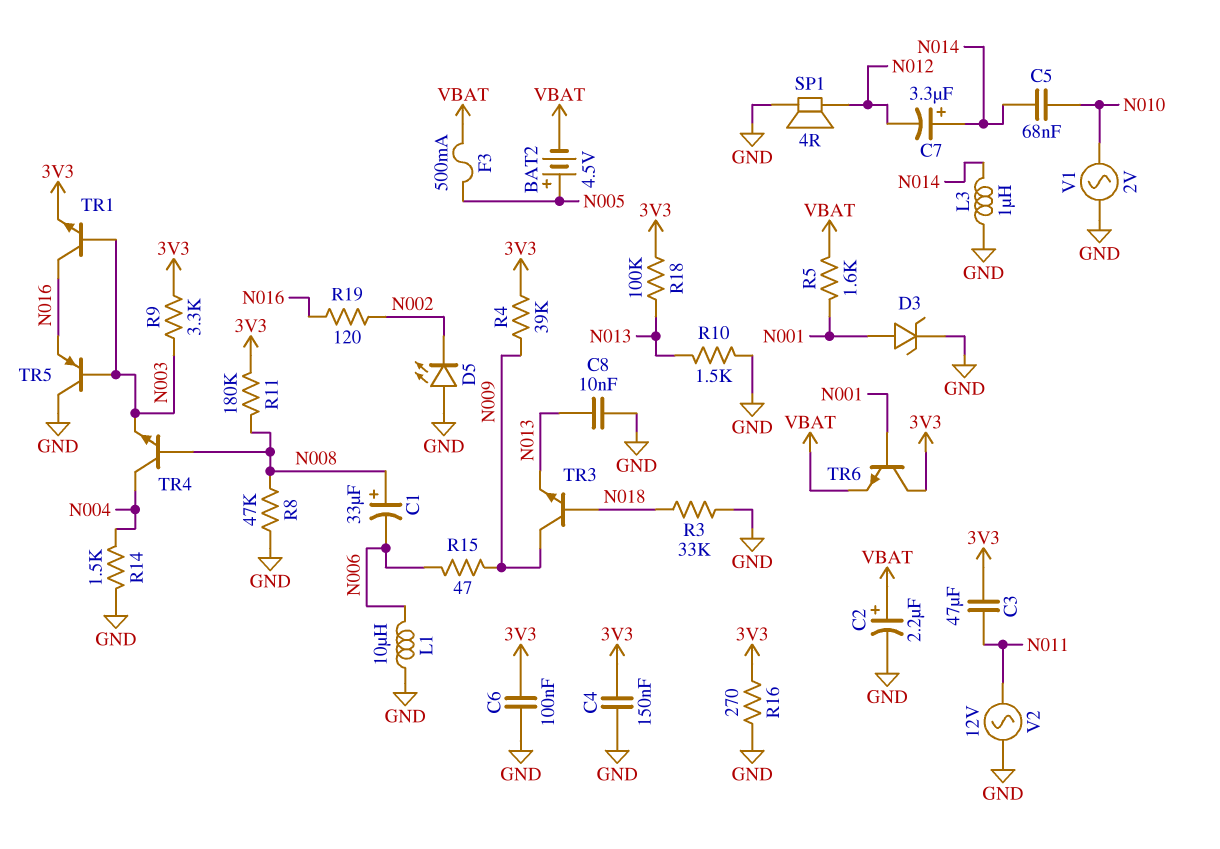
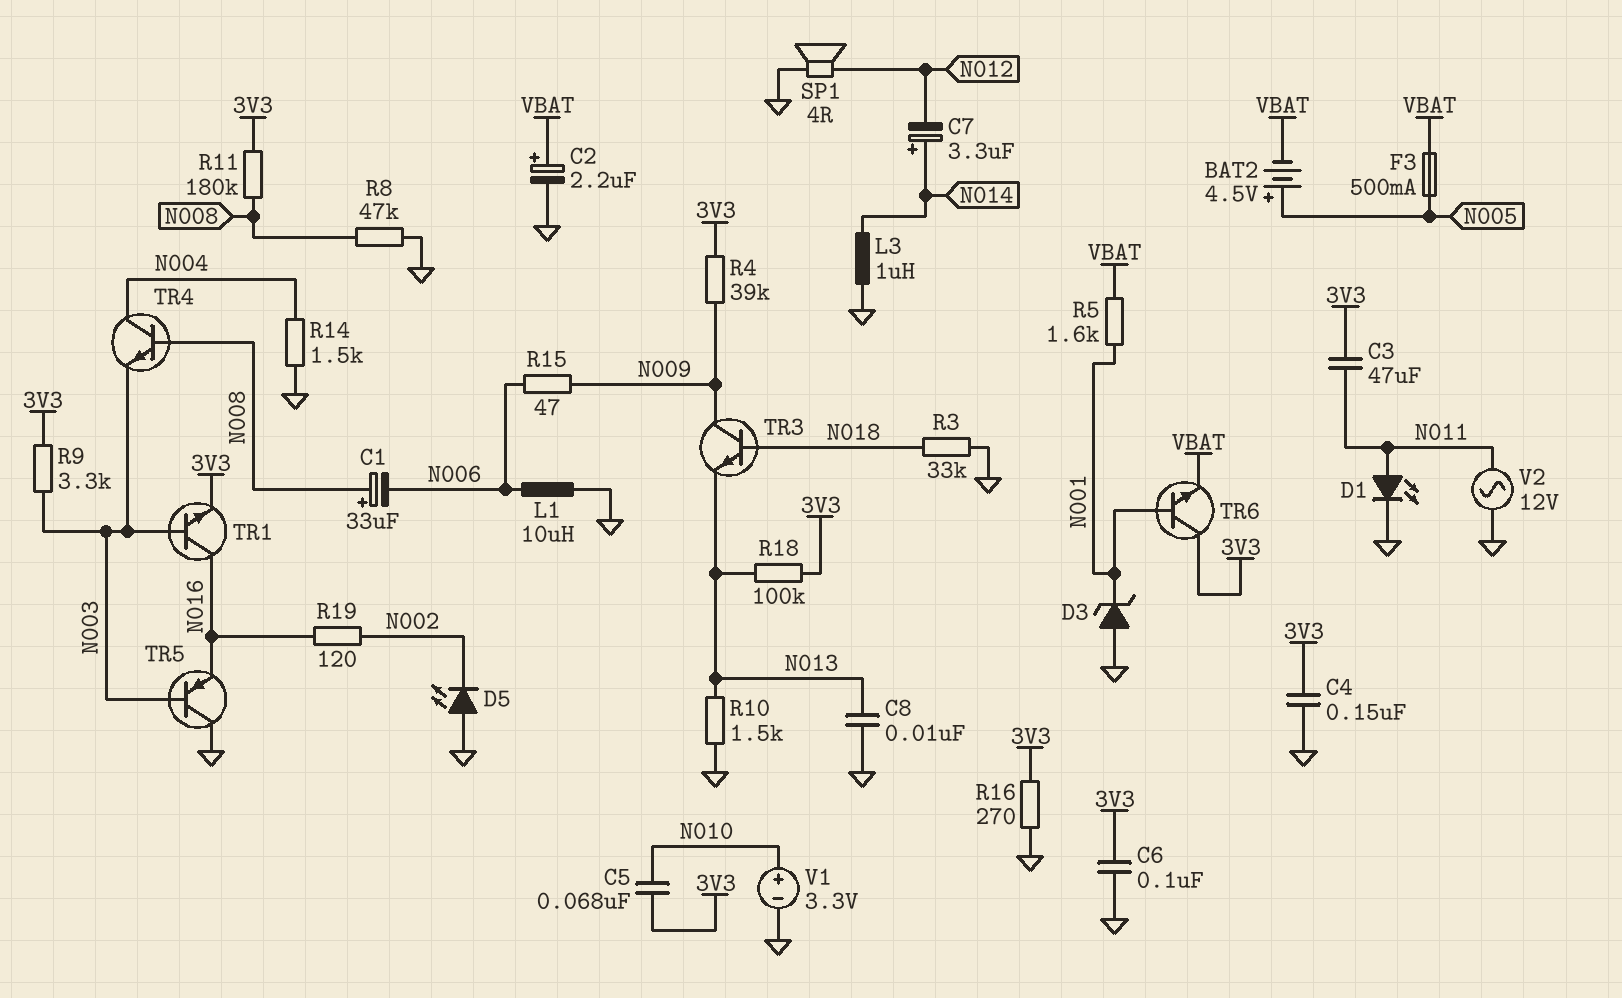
C5: 68nF (N010, N014) -> 68nF (3V3, N010)
D1: none -> LED (A N011, K GND)
D3: zener (A N001, K GND) -> zener (A GND, K N001)
V1: AC 2V (GND, N010) -> 3.3V (plus N010, minus GND)

